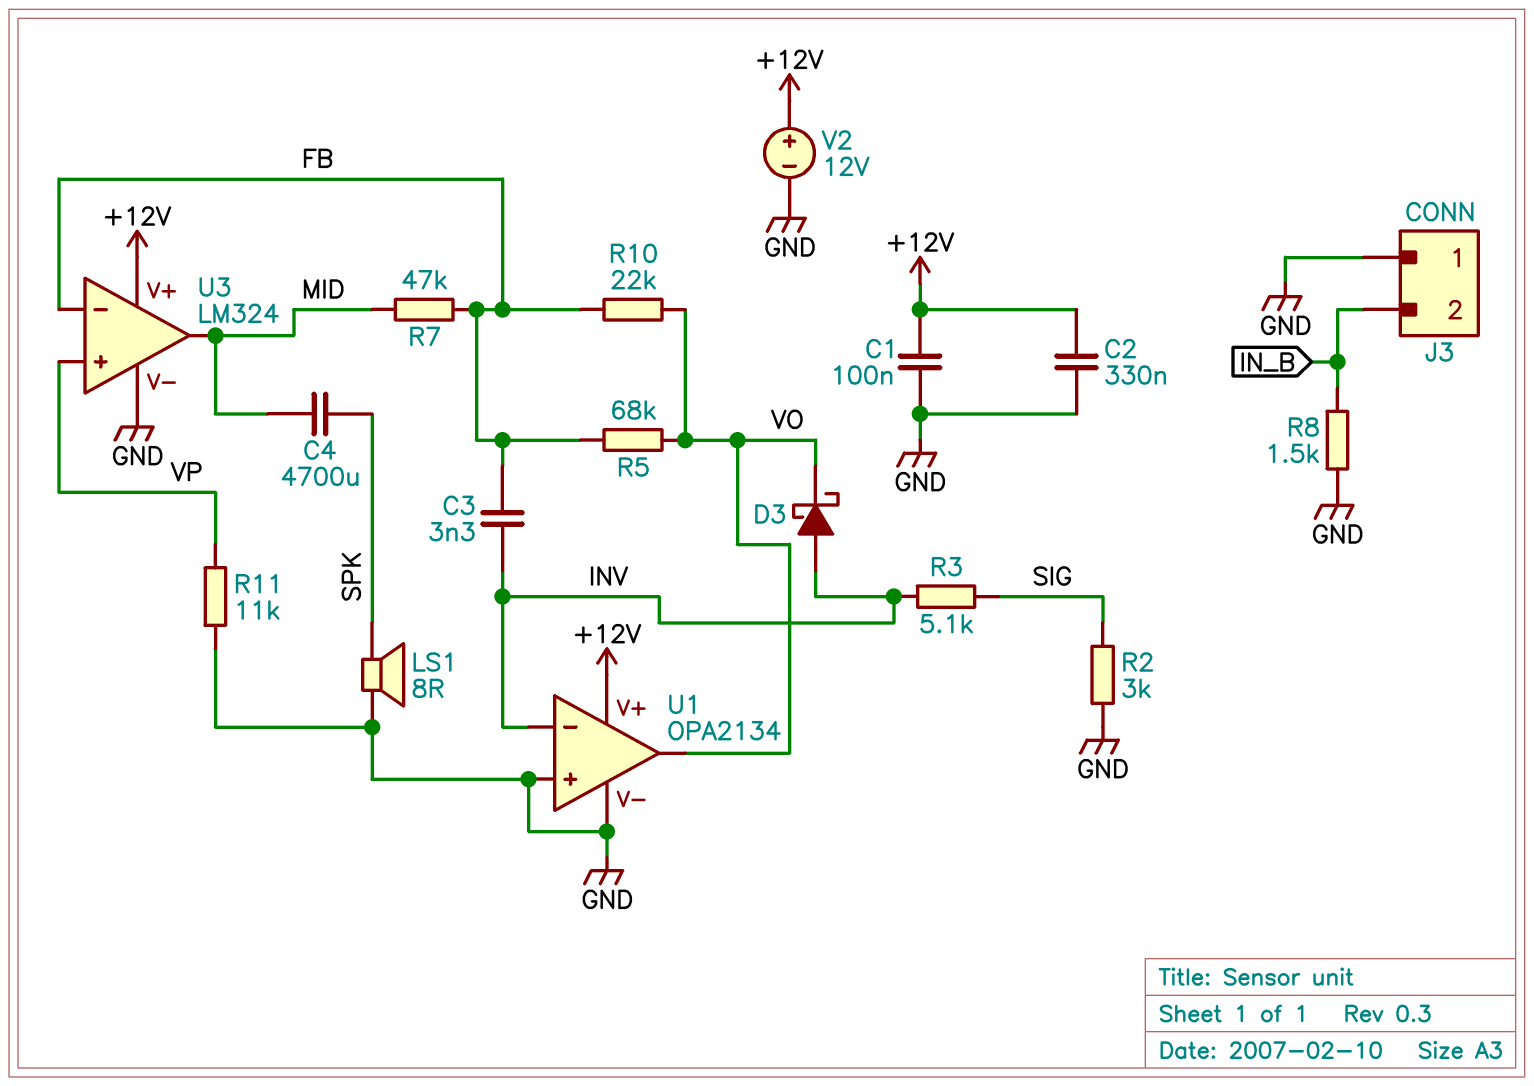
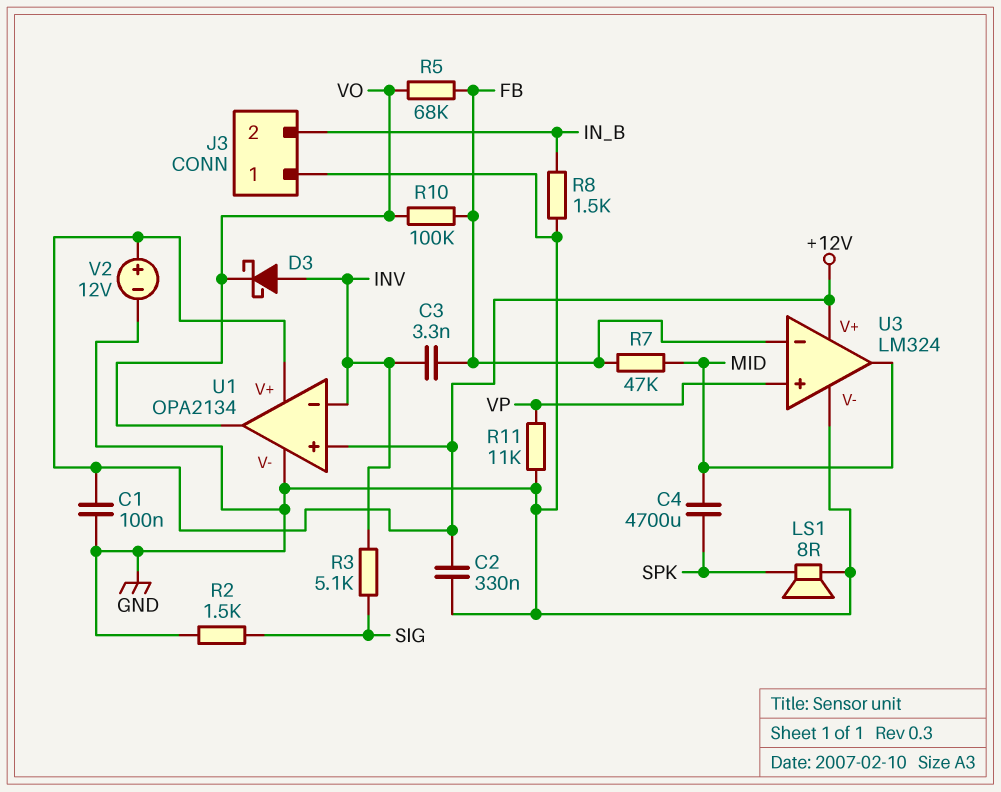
R2: 3k (GND, SIG) -> 1.5k (GND, SIG)
R10: 22k (FB, VO) -> 100k (FB, VO)
U1 pin in+: GND -> +12V

